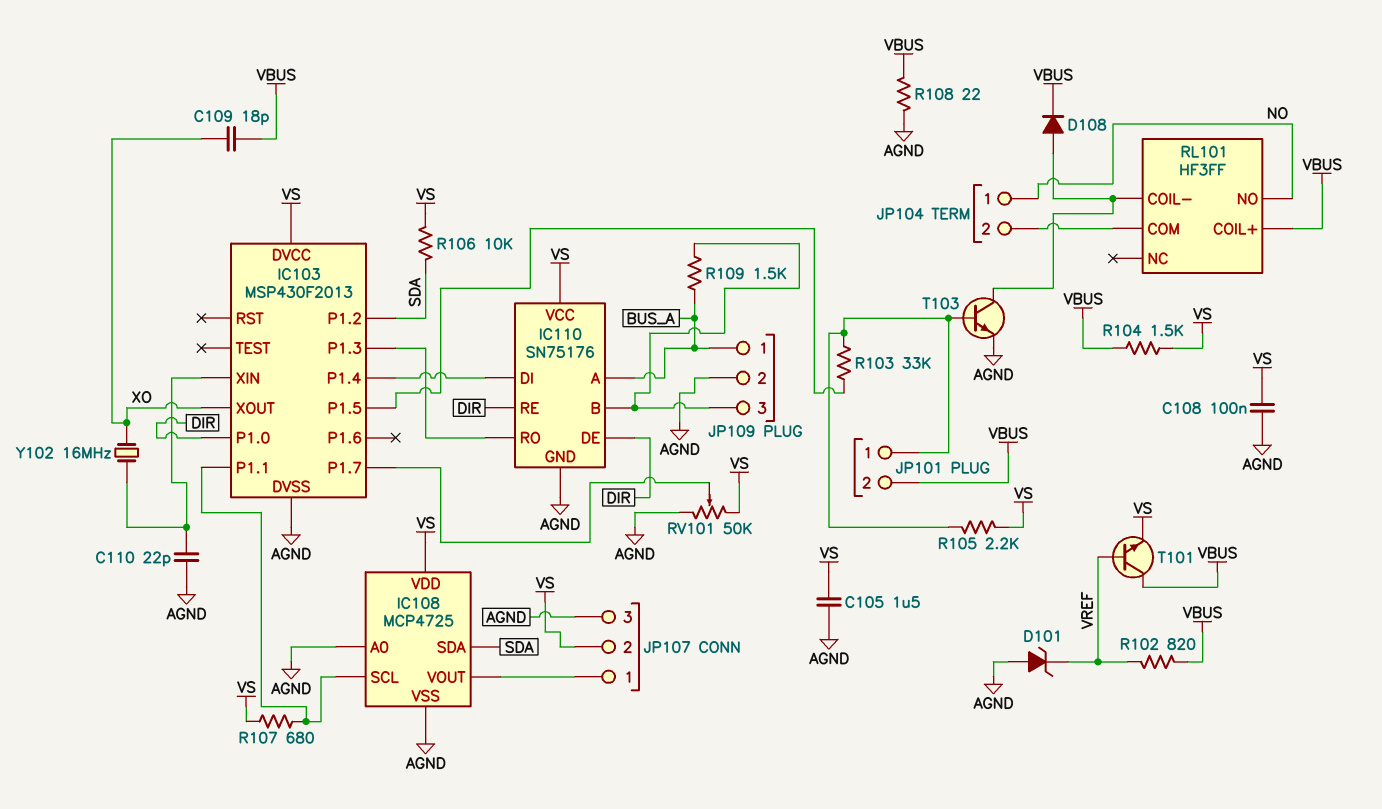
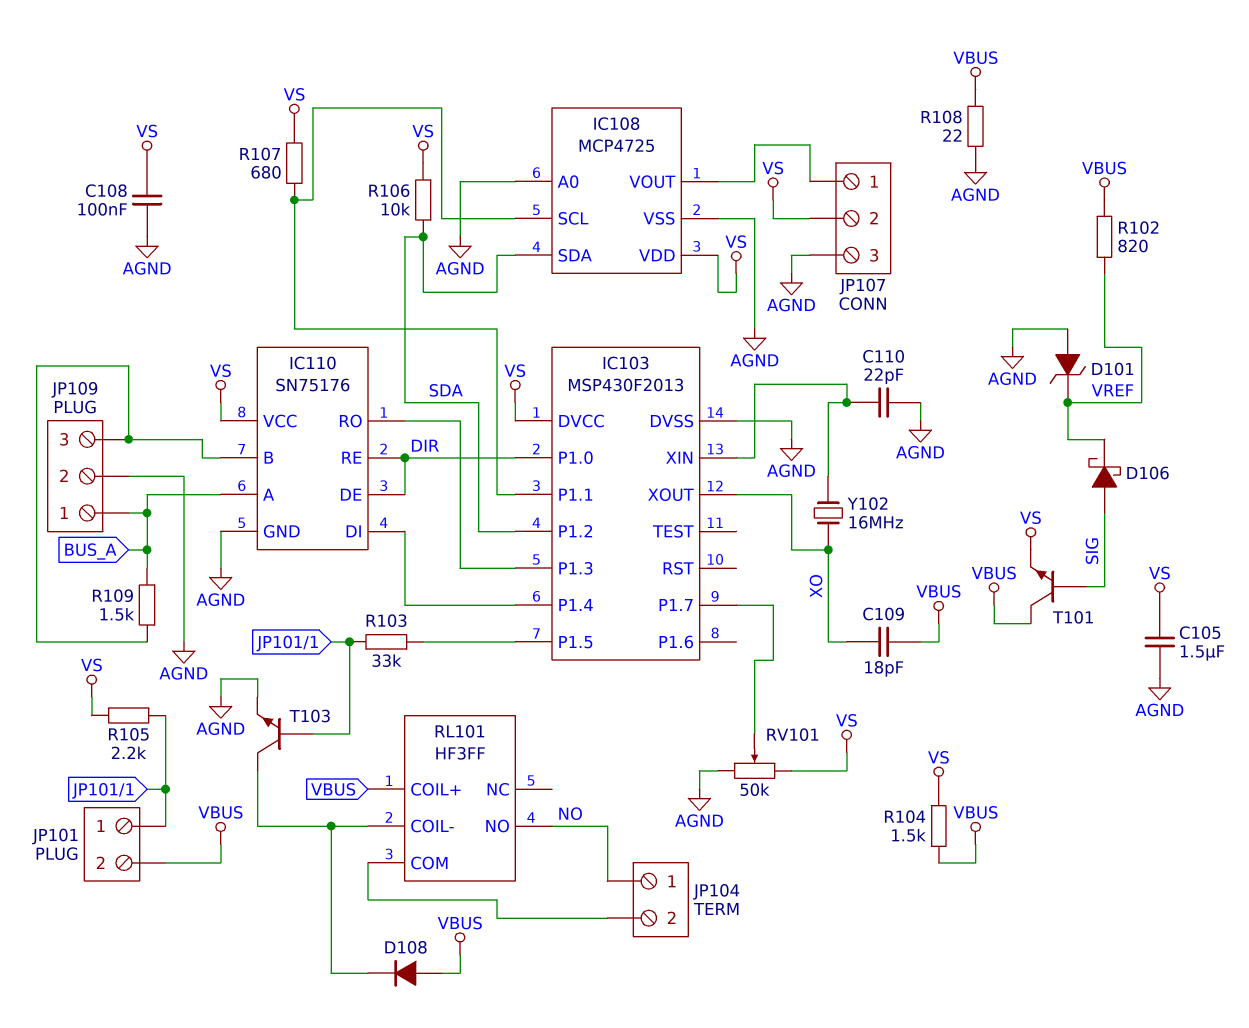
D106: none -> schottky (A SIG, K VREF)
D108: diode (A RL101/COIL-, K VBUS) -> diode (A VBUS, K RL101/COIL-)
T101: NPN (B VREF, C VBUS, E VS) -> NPN (B SIG, C VBUS, E VS)

